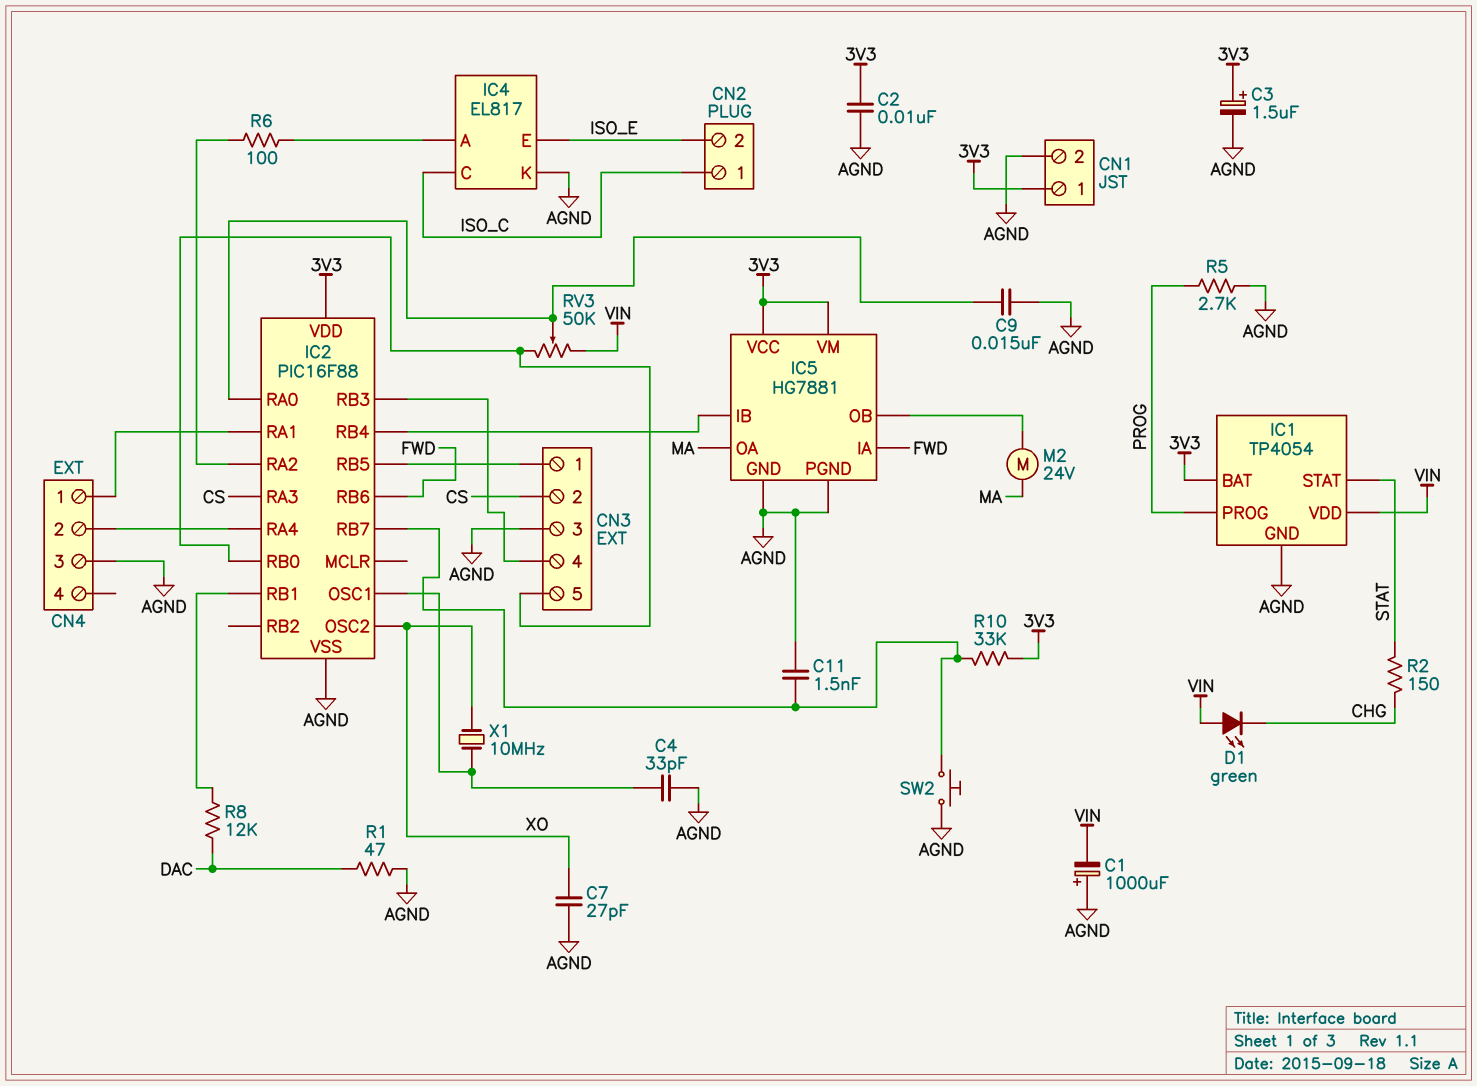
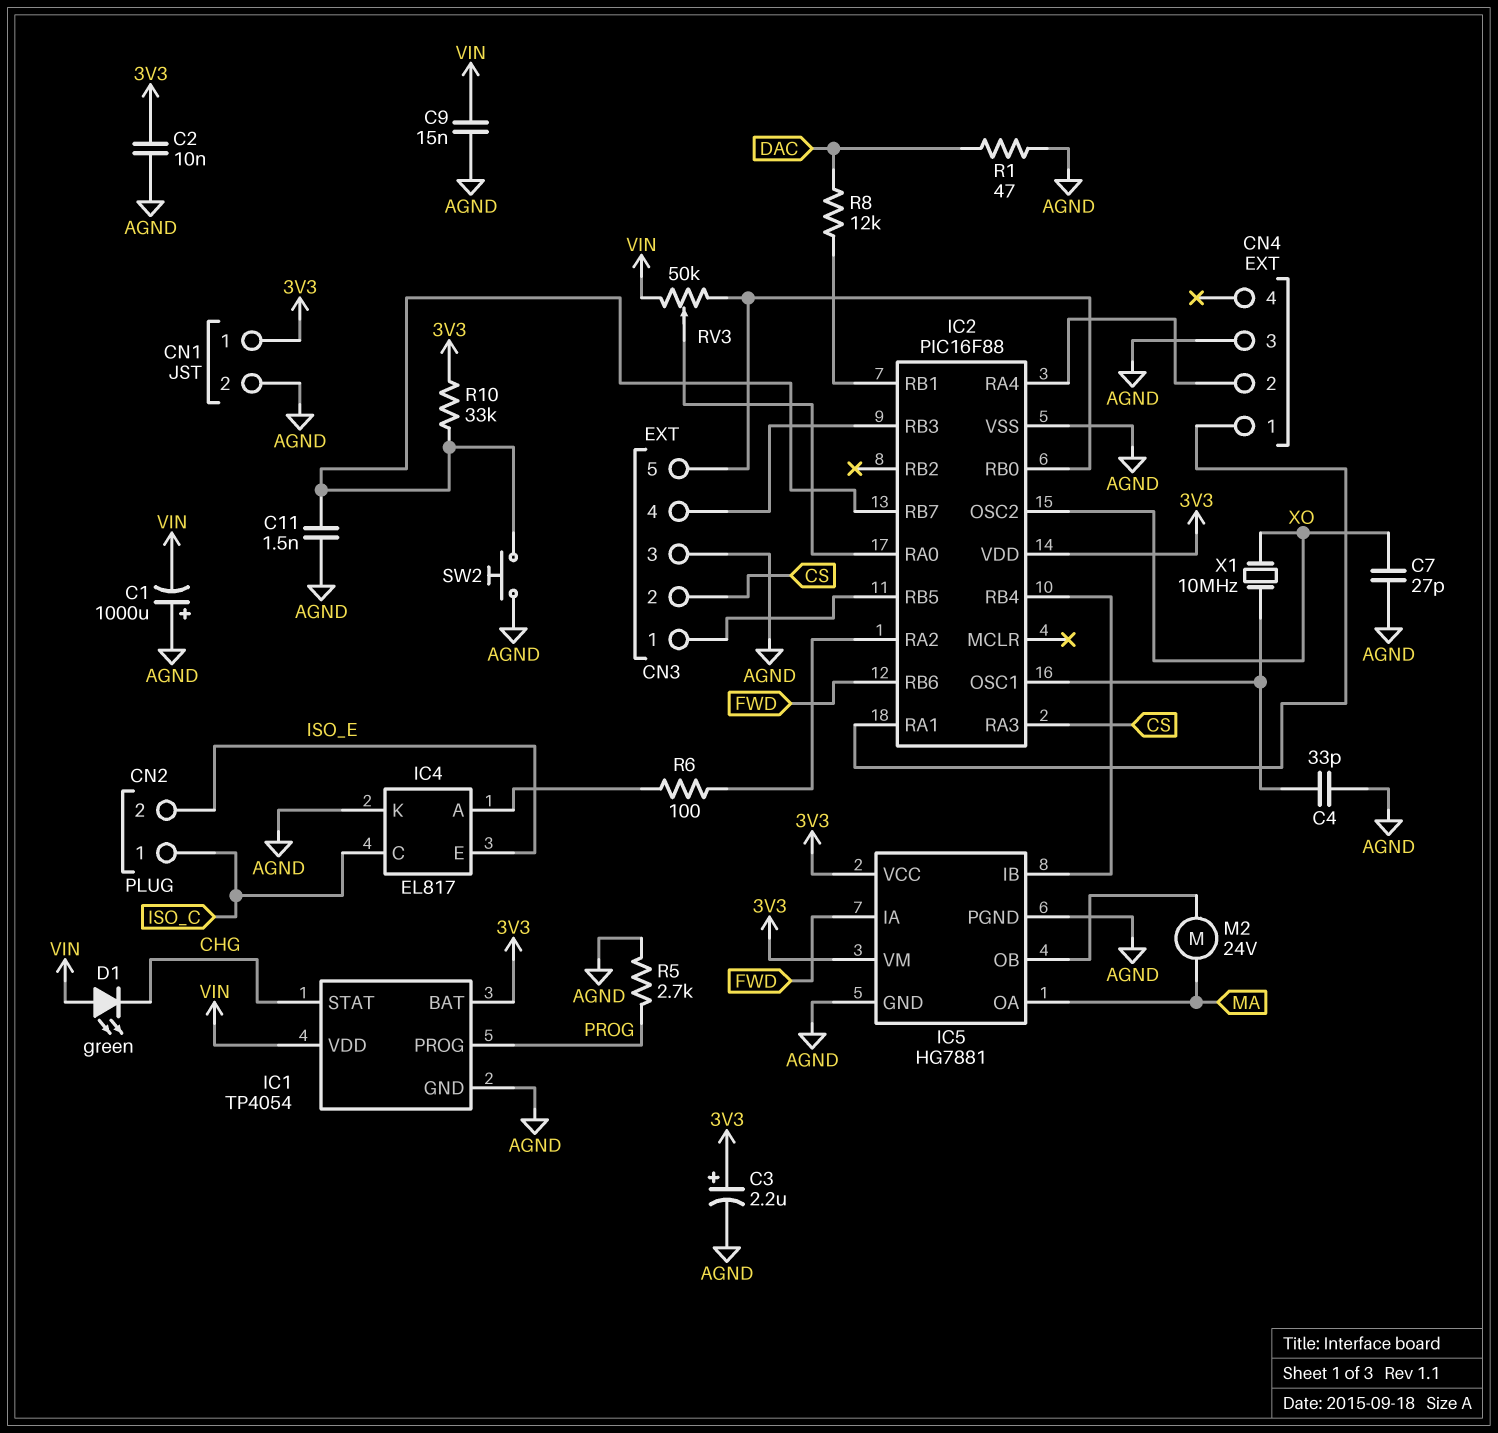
C3: 1.5uF (plus 3V3, minus AGND) -> 2.2uF (plus 3V3, minus AGND)
C9: 15nF (AGND, IC2/RA0) -> 15nF (AGND, VIN)
IC1 pin STAT: STAT -> CHG
R2: 150 (CHG, STAT) -> none

